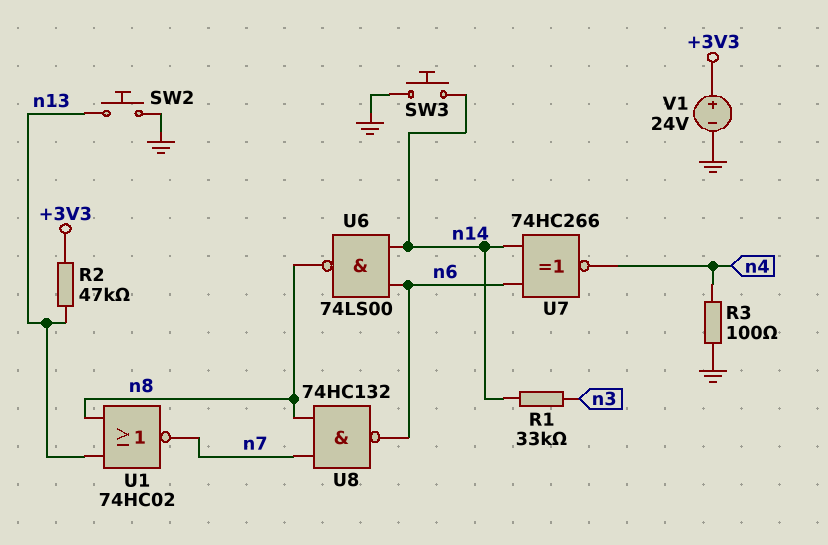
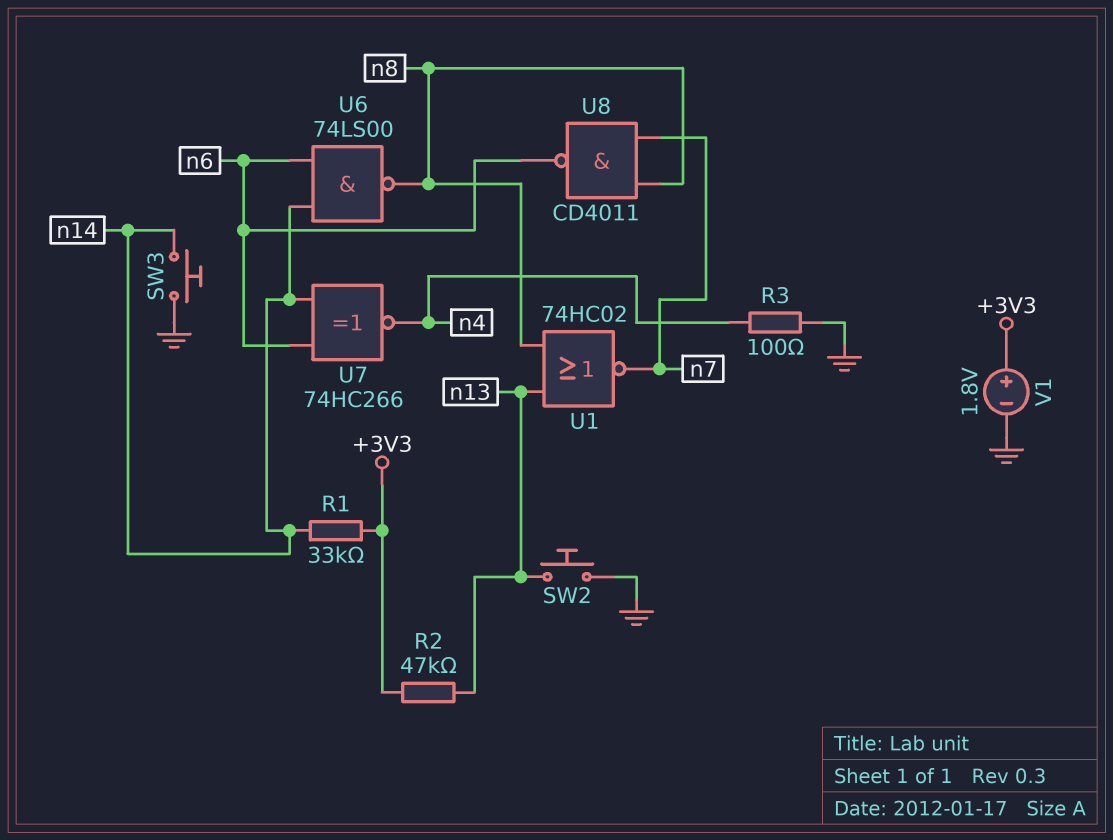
R1: 33k (n3, n14) -> 33k (+3V3, n14)
U8: NAND 74HC132 (in n7, in n8, out n6) -> NAND CD4011 (in n7, in n8, out n6)
V1: 24V (plus +3V3, minus GND) -> 1.8V (plus +3V3, minus GND)

